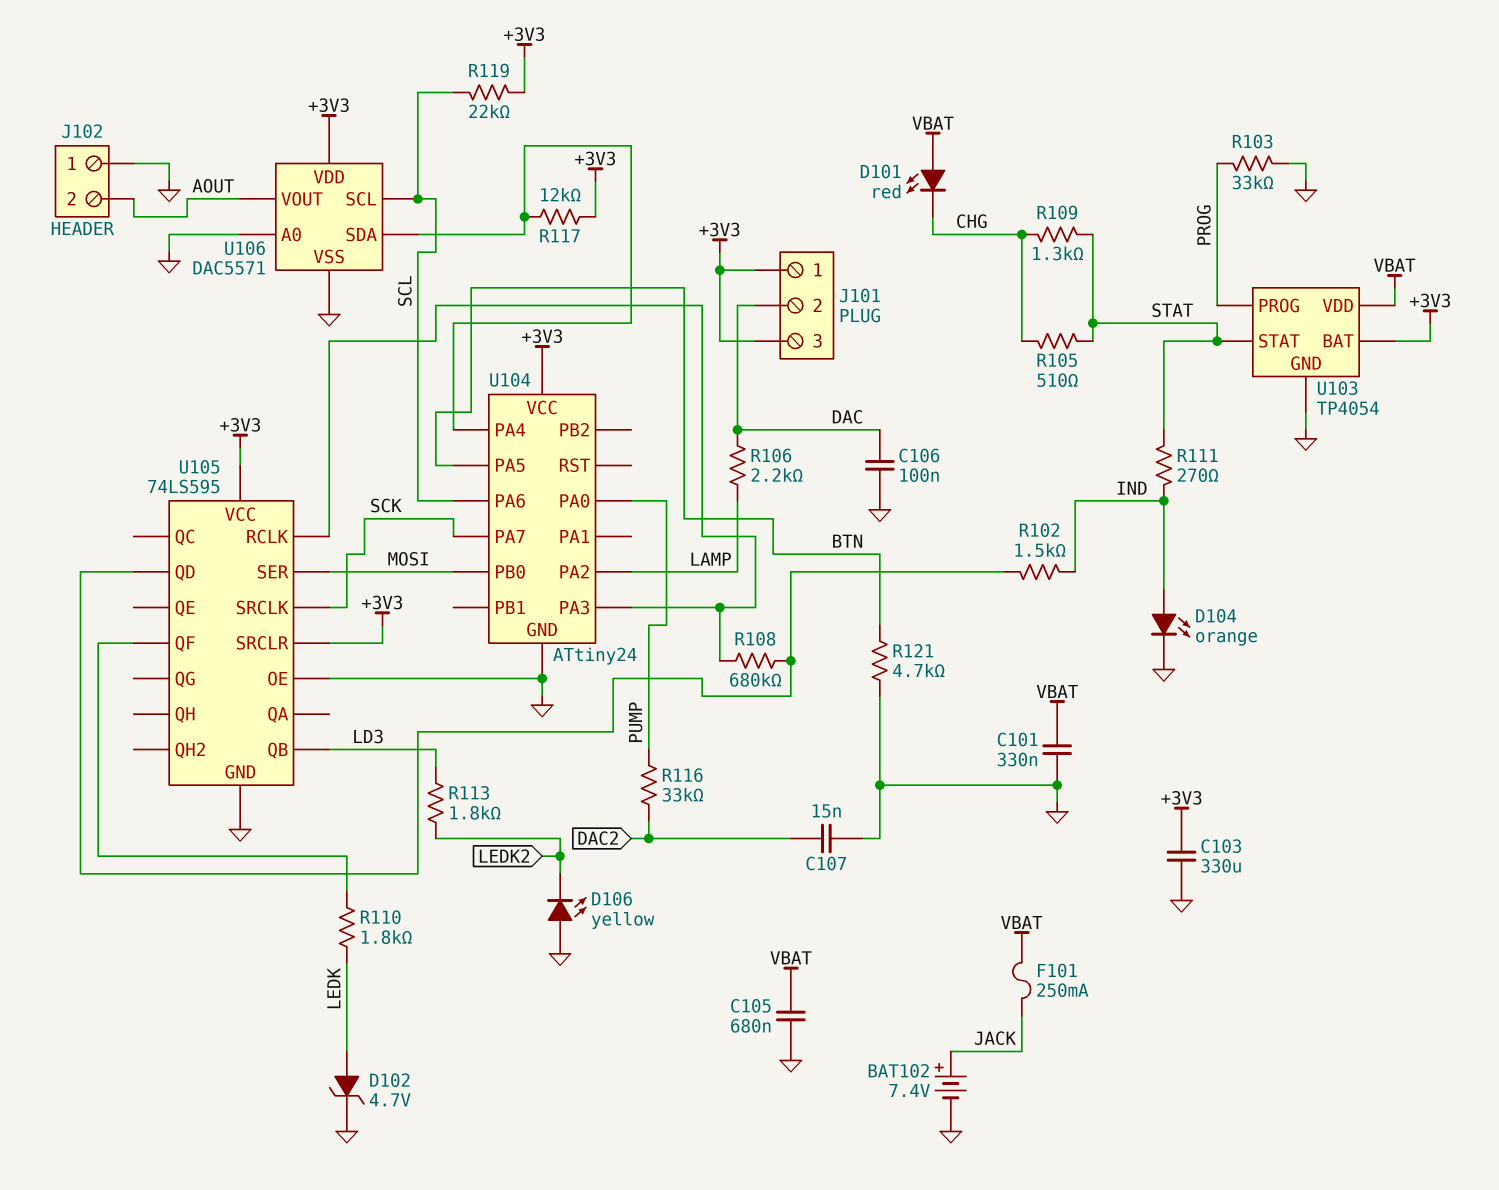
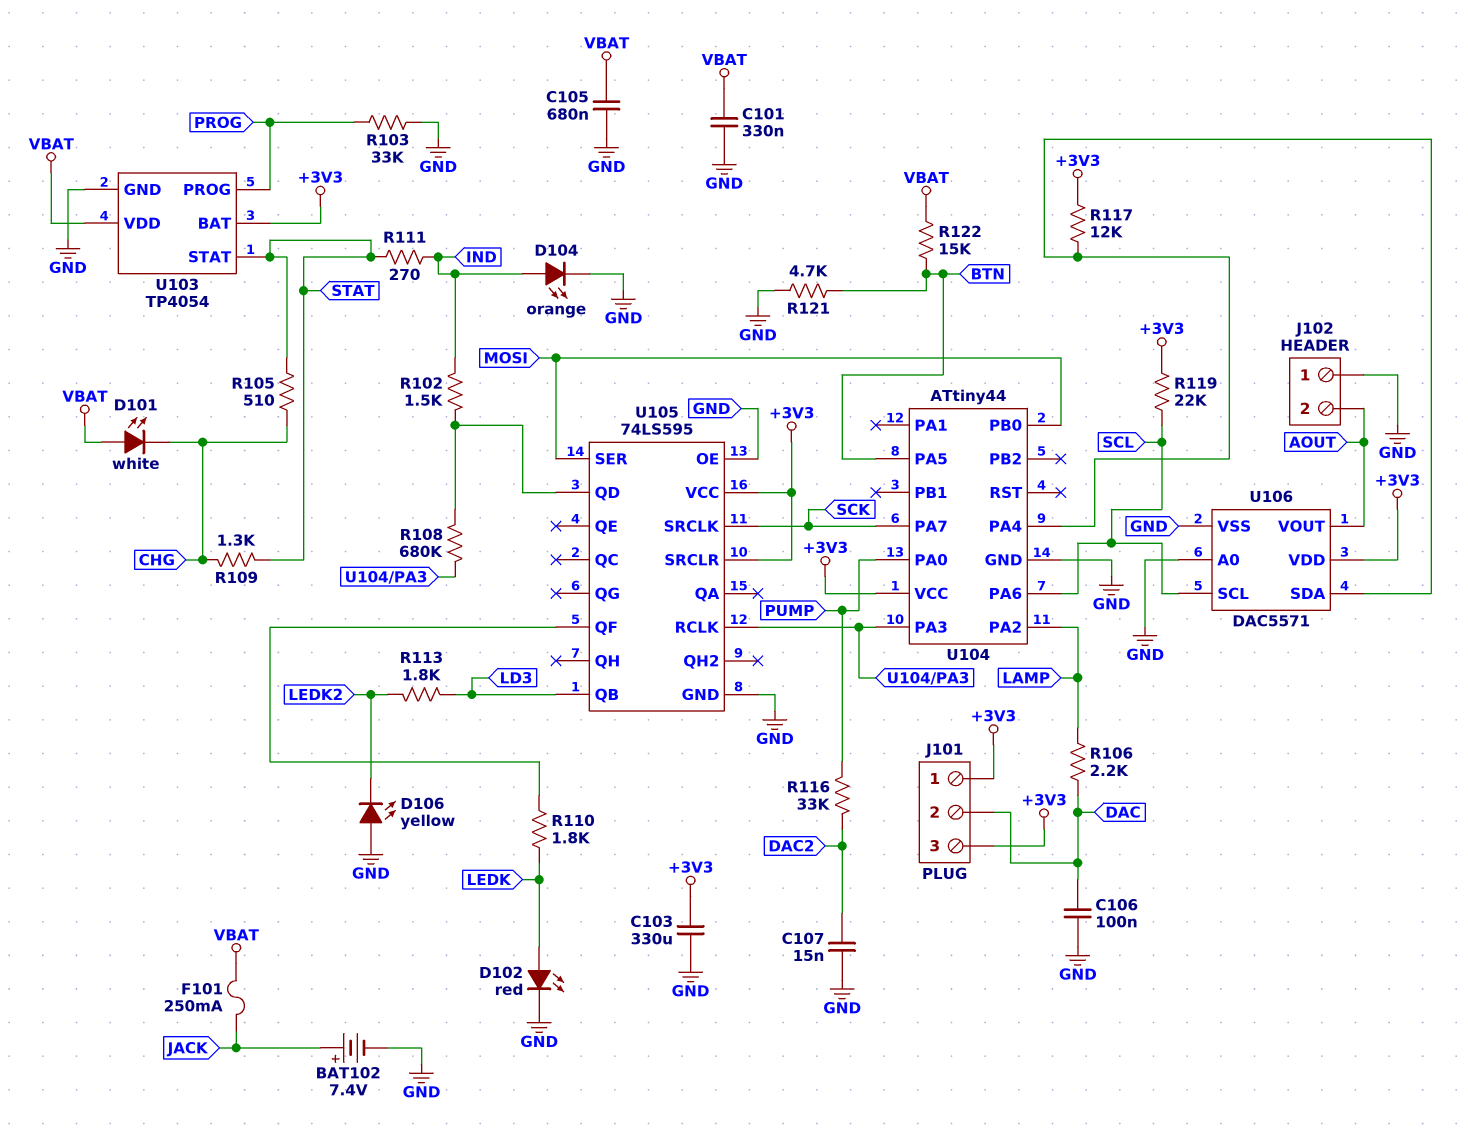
D101: LED red (A VBAT, K CHG) -> LED white (A VBAT, K CHG)
D102: zener 4.7V (A LEDK, K GND) -> LED red (A LEDK, K GND)
R122: none -> 15k (BTN, VBAT)
U104: ATtiny24 -> ATtiny44

